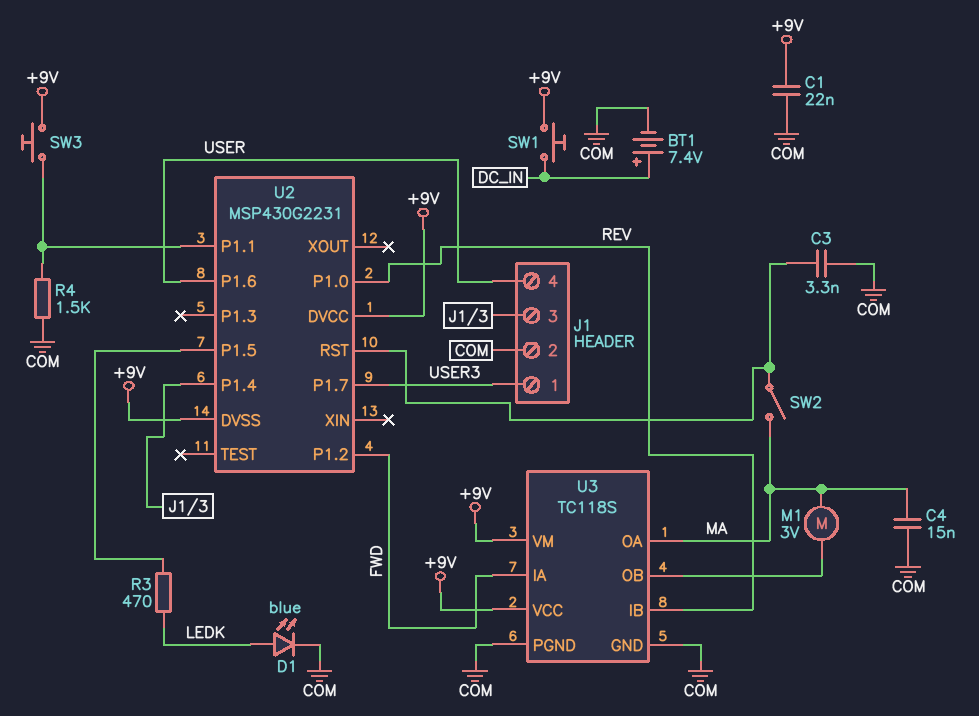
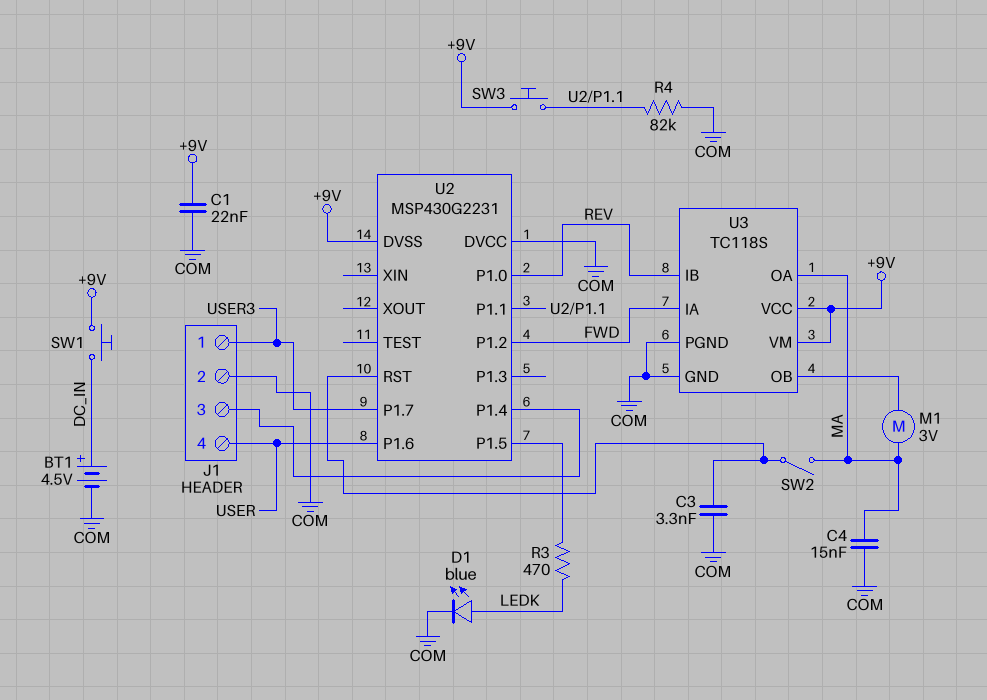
BT1: 7.4V (plus DC_IN, minus COM) -> 4.5V (plus DC_IN, minus COM)
R4: 1.5k (COM, U2/P1.1) -> 82k (COM, U2/P1.1)
U2 pin DVCC: +9V -> COM

